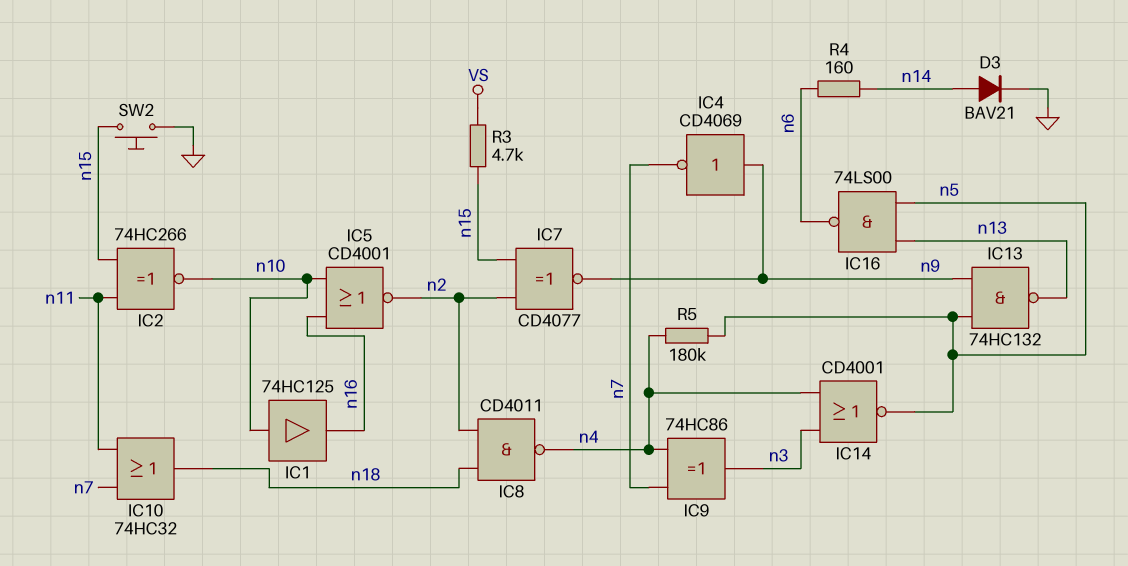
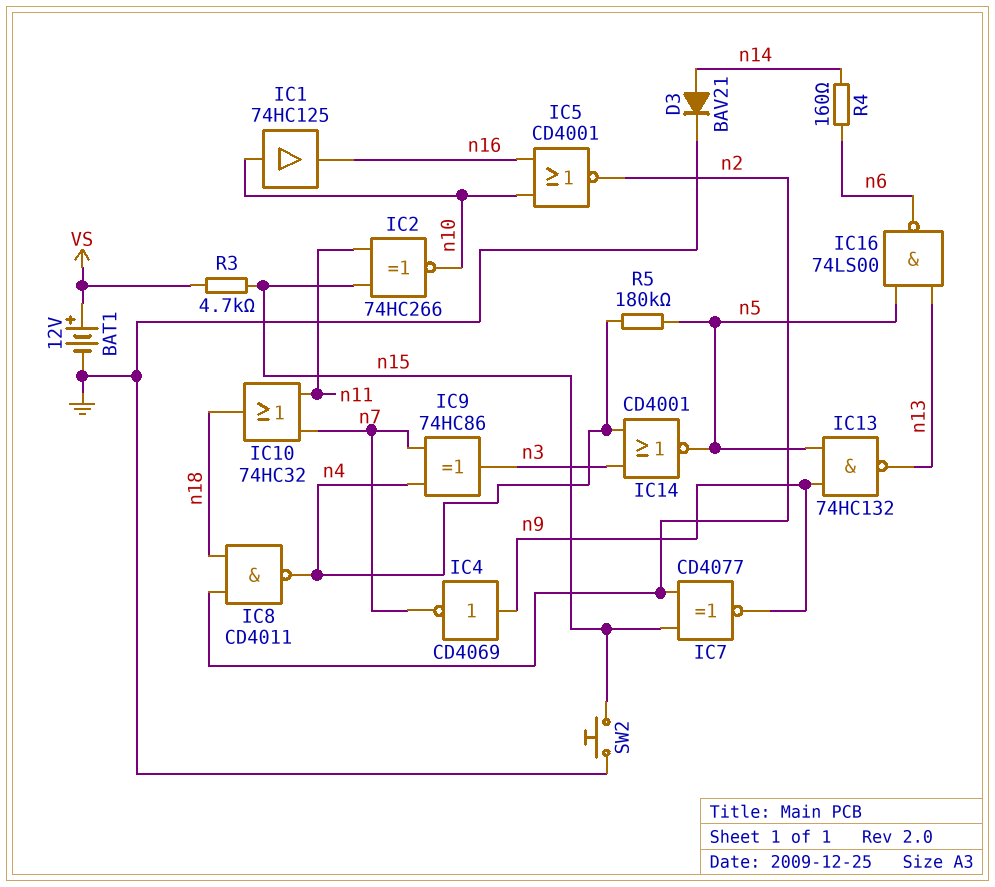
BAT1: none -> 12V (plus VS, minus GND)

